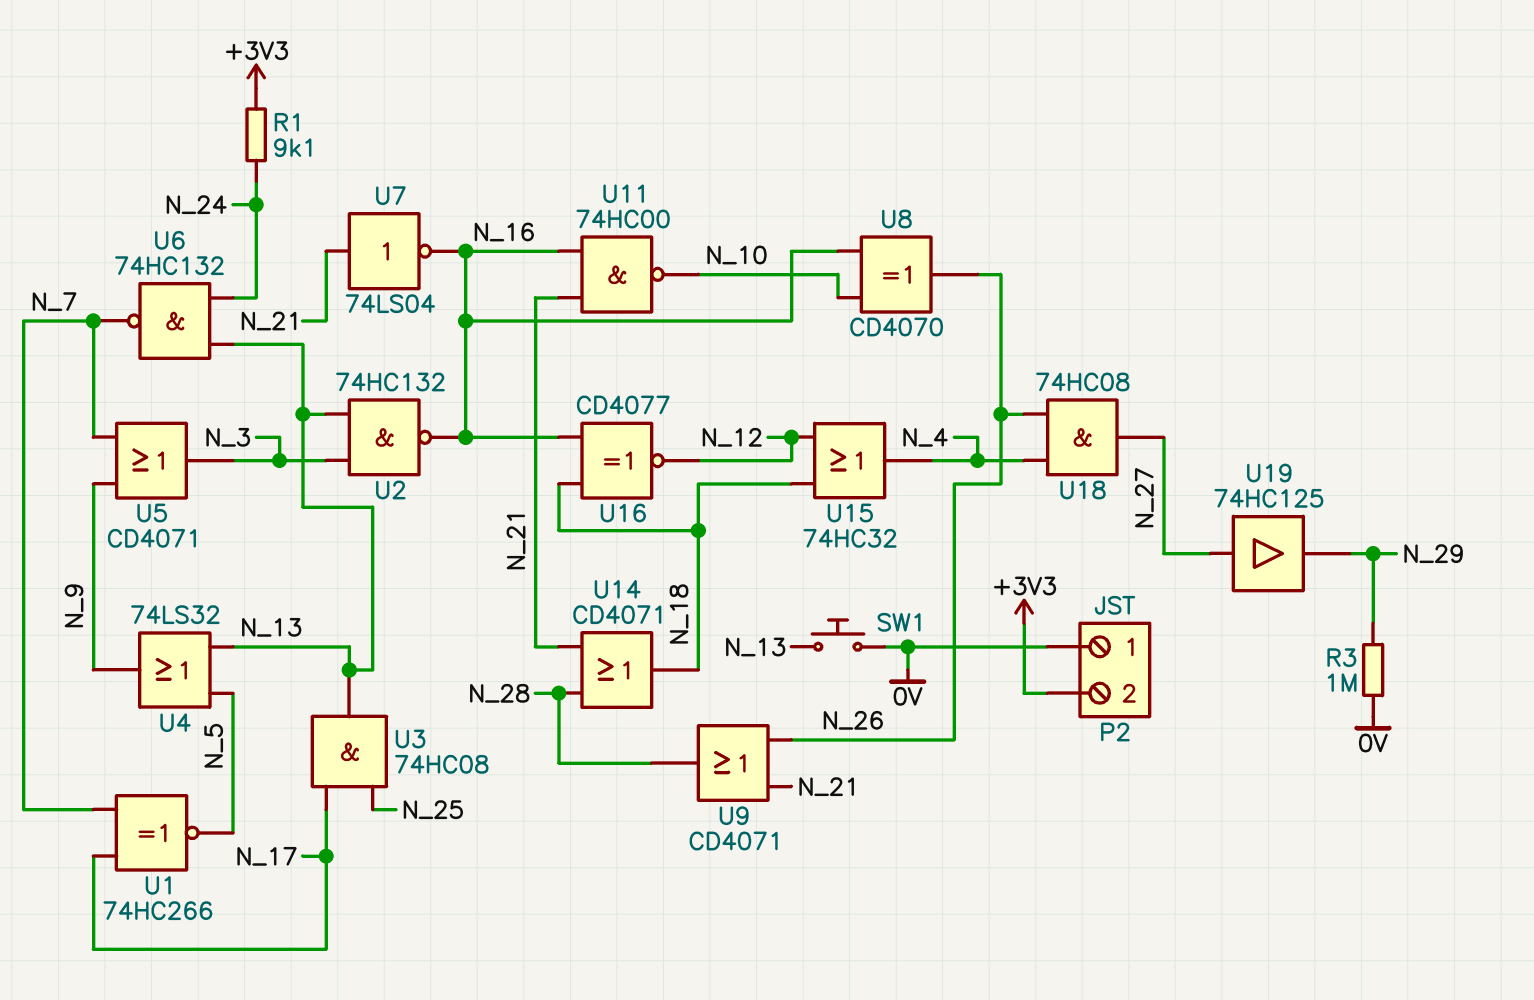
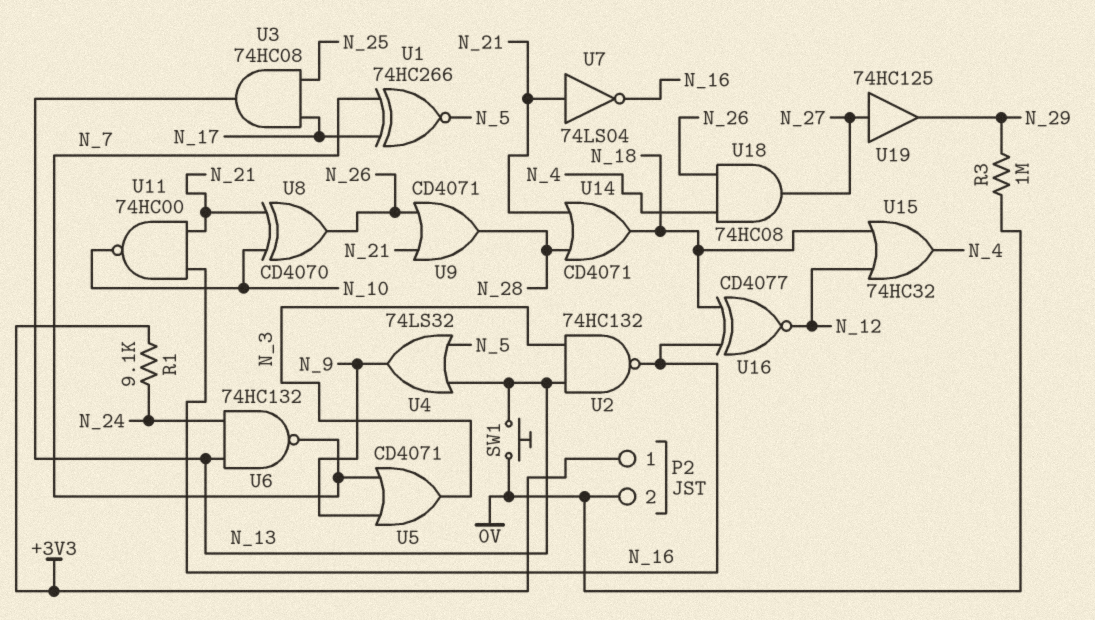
P2 pin 1: 0V -> +3V3
P2 pin 2: +3V3 -> 0V
U8: XOR CD4070 (in N_10, in N_16, out N_26) -> XOR CD4070 (in N_10, in N_21, out N_26)

